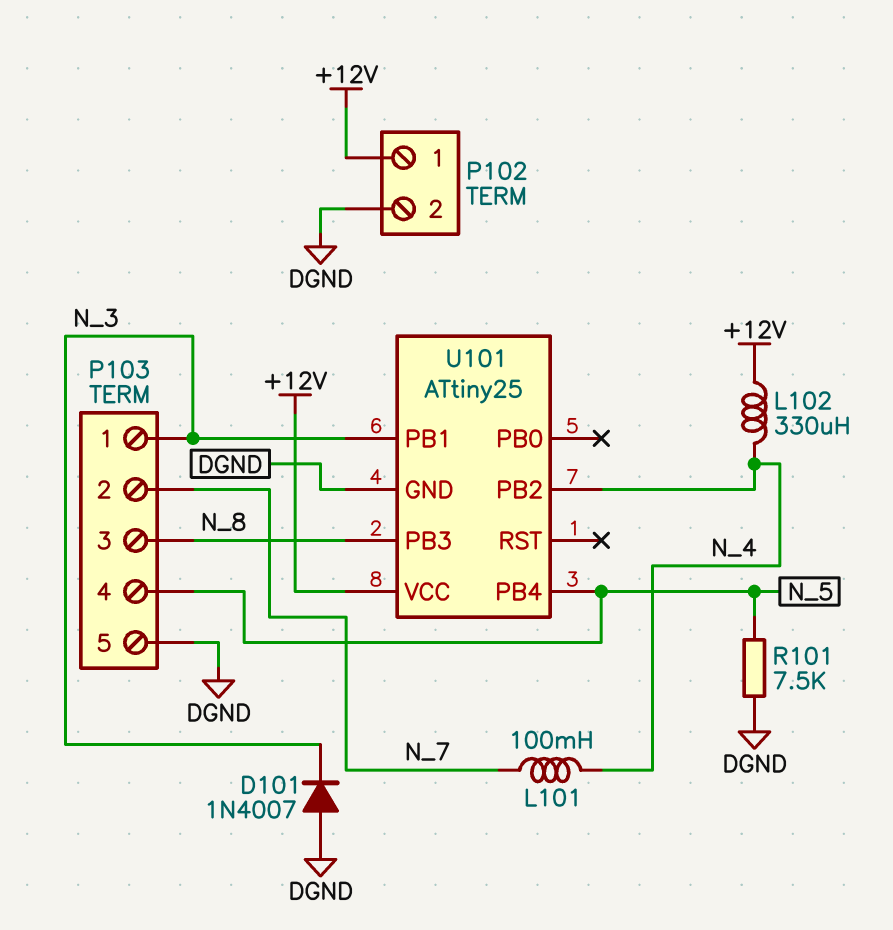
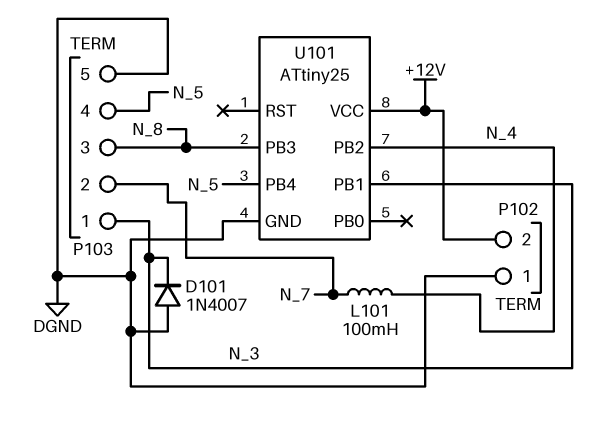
L102: 330uH (+12V, N_4) -> none
P102 pin 1: +12V -> DGND
P102 pin 2: DGND -> +12V
R101: 7.5k (DGND, N_5) -> none

